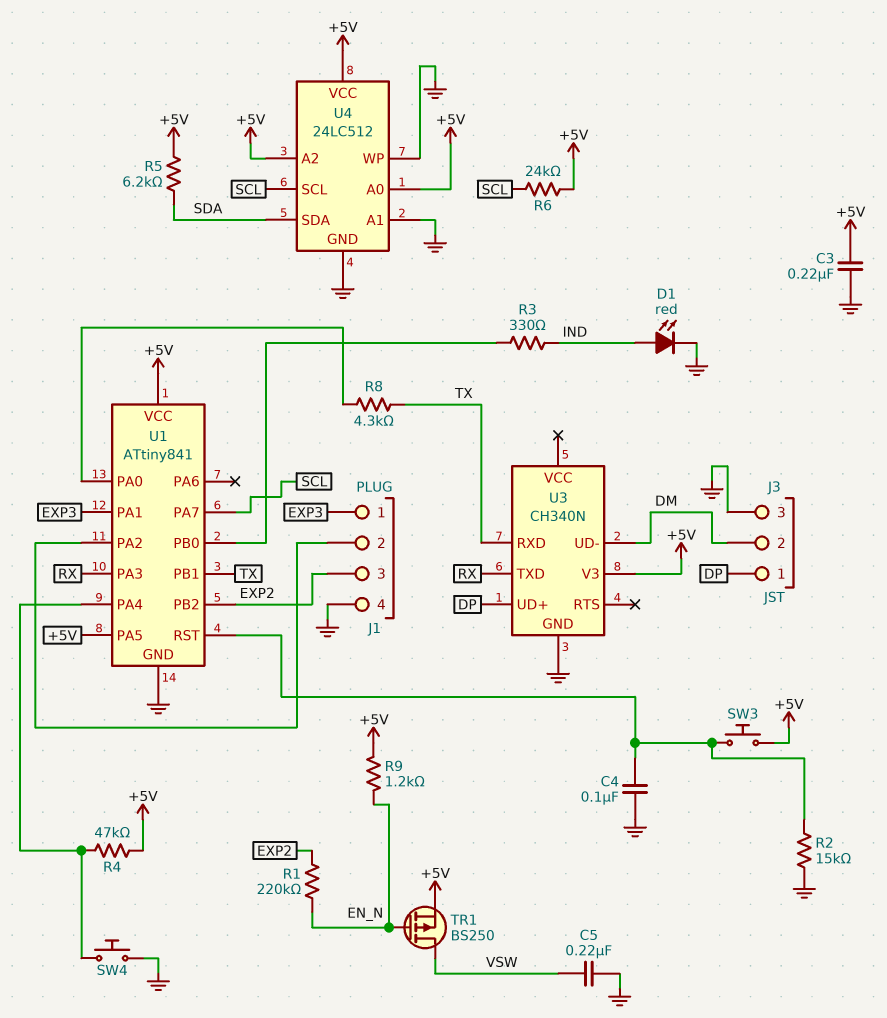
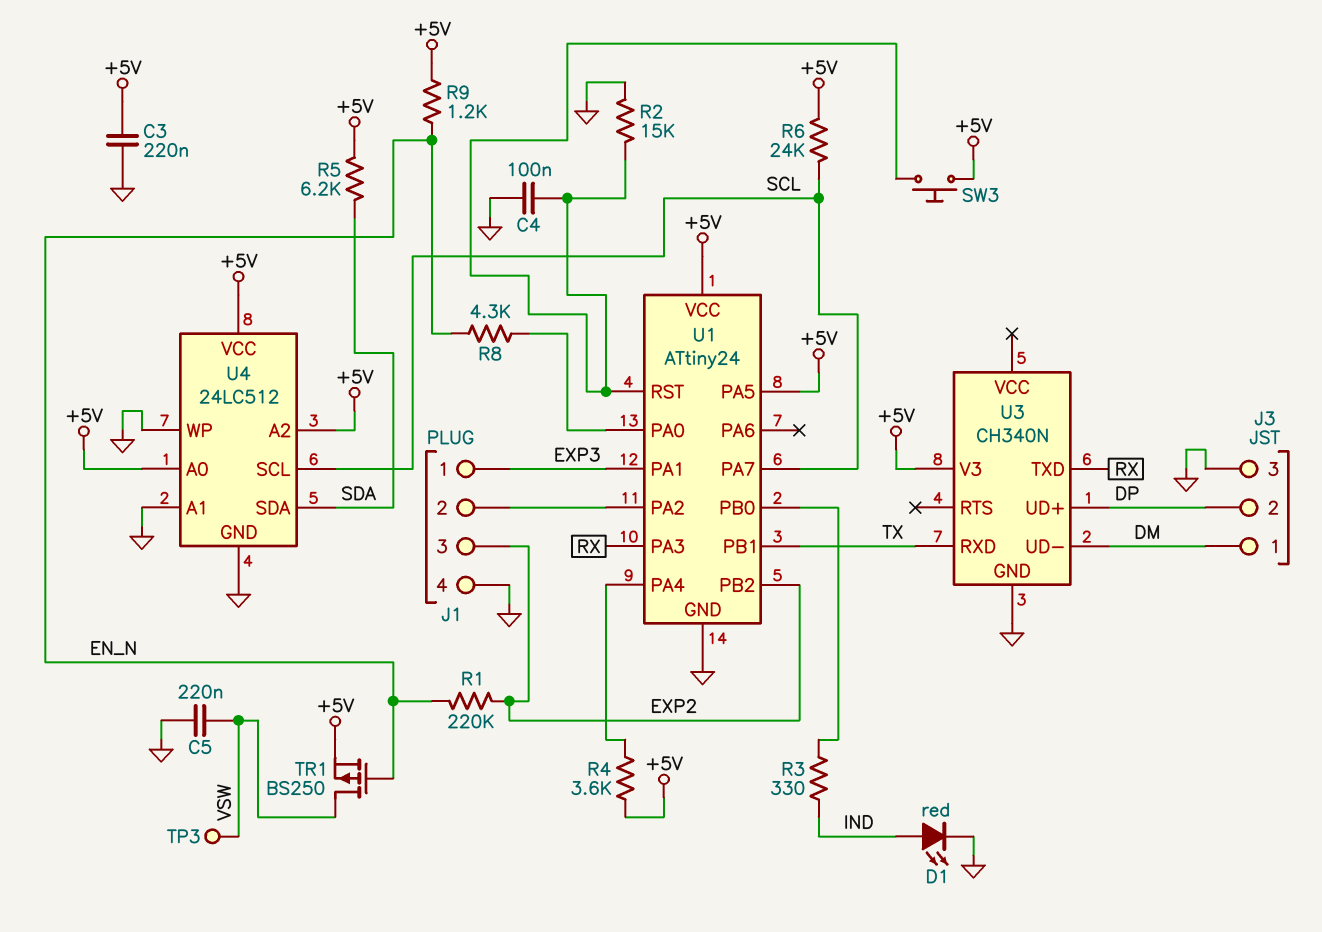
J3 pin 1: DP -> DM
J3 pin 2: DM -> DP
R4: 47k (+5V, U1/PA4) -> 3.6k (+5V, U1/PA4)
R8: 4.3k (TX, U1/PA0) -> 4.3k (EN_N, U1/PA0)
SW4: button (GND, U1/PA4) -> none
TP3: none -> test point (VSW)
U1: ATtiny841 -> ATtiny24

